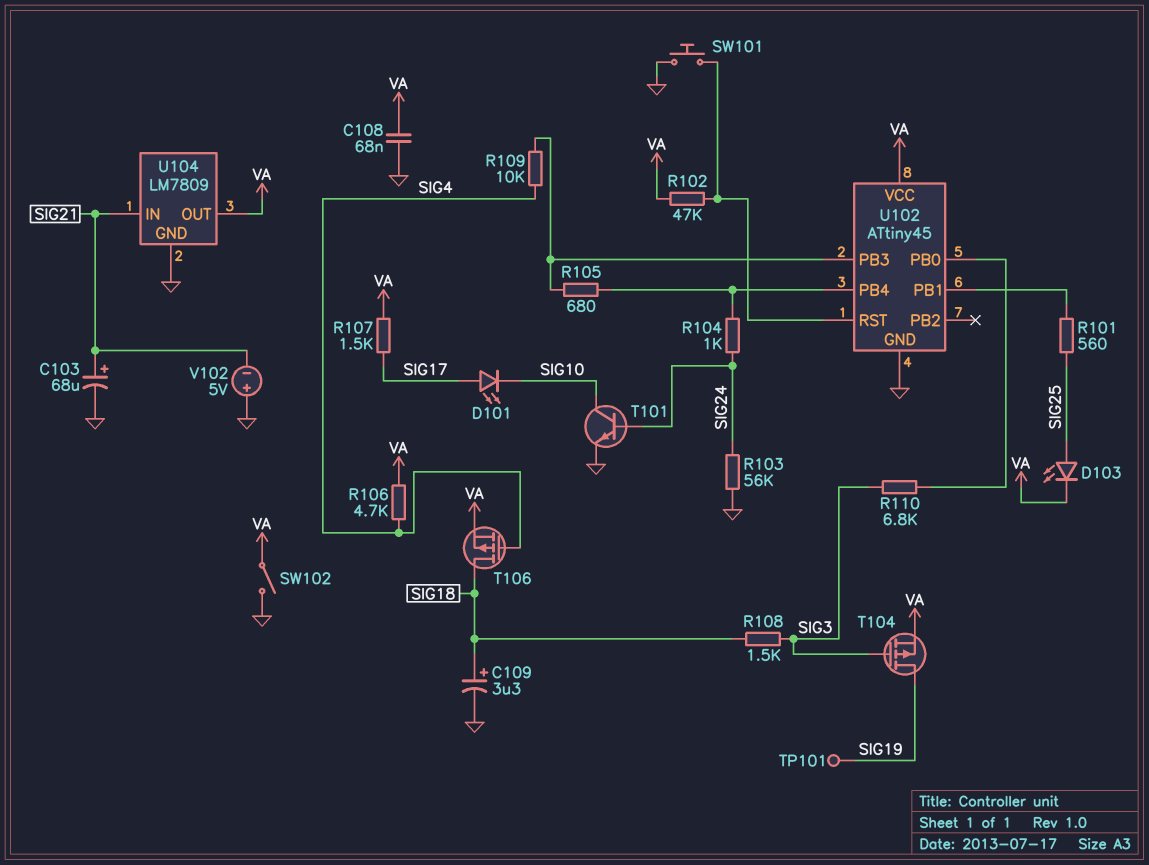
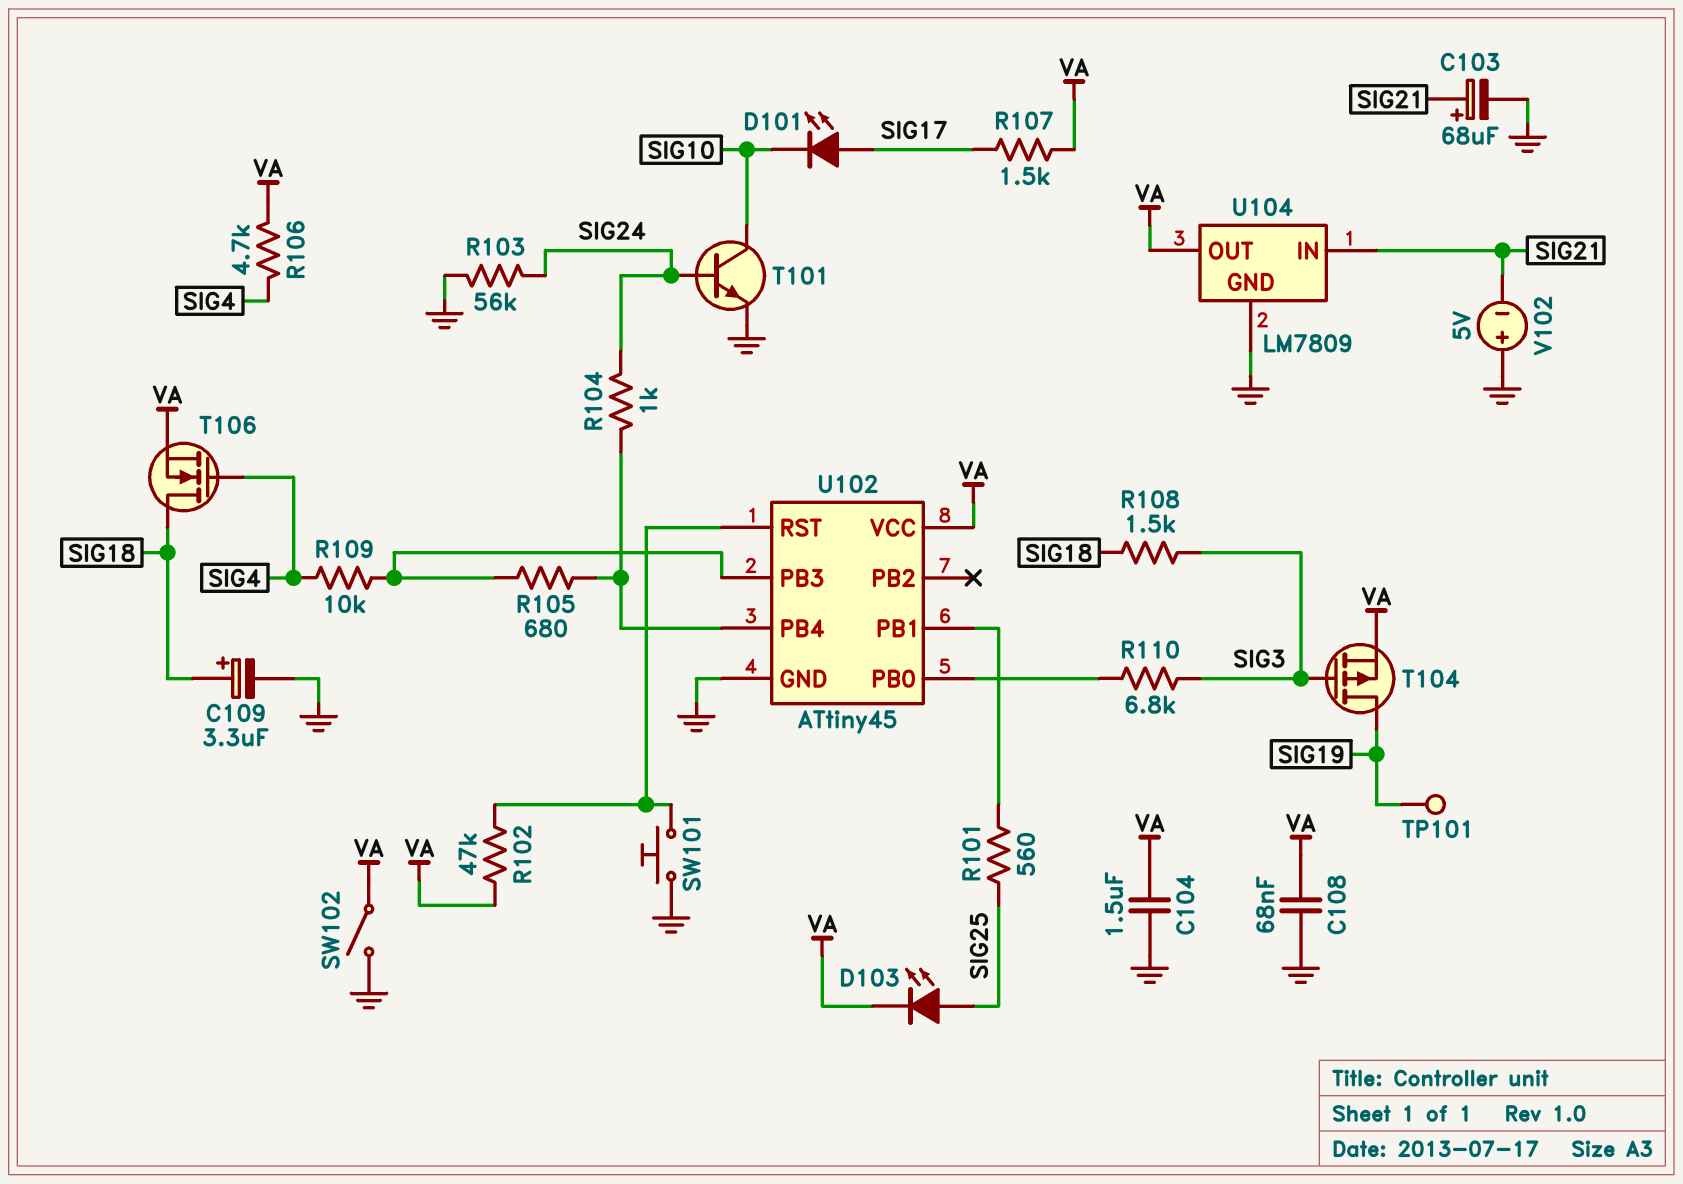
C104: none -> 1.5uF (GND, VA)
T106: PMOS (G SIG4, D SIG18, S VA) -> NMOS (G SIG4, D SIG18, S VA)

